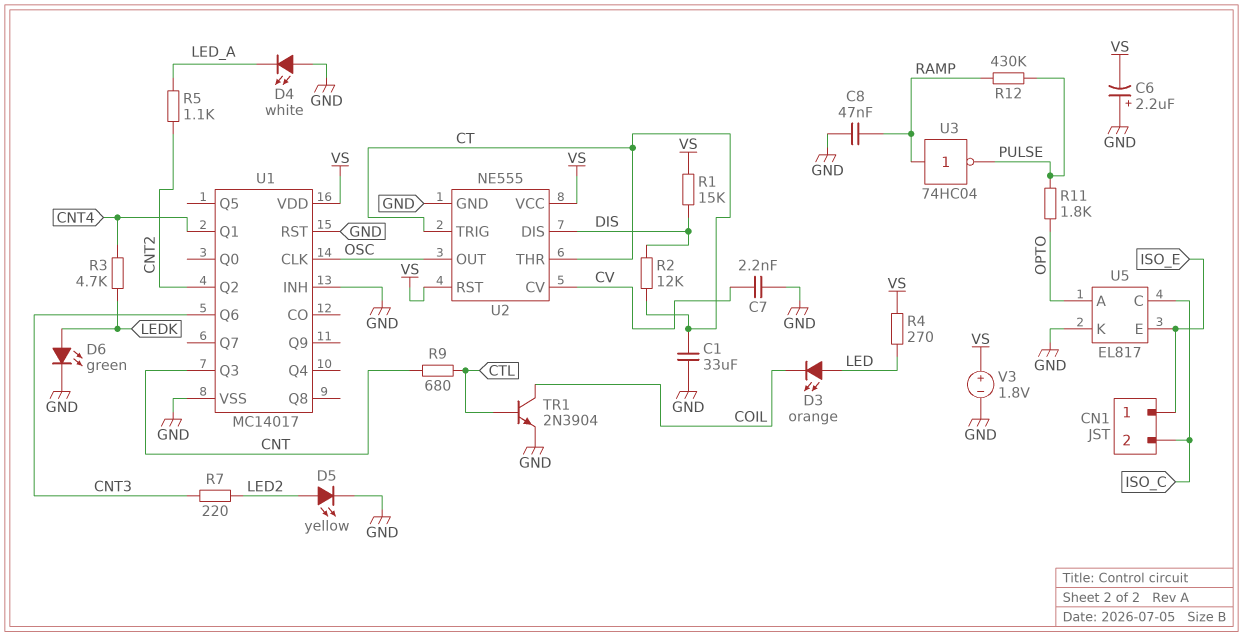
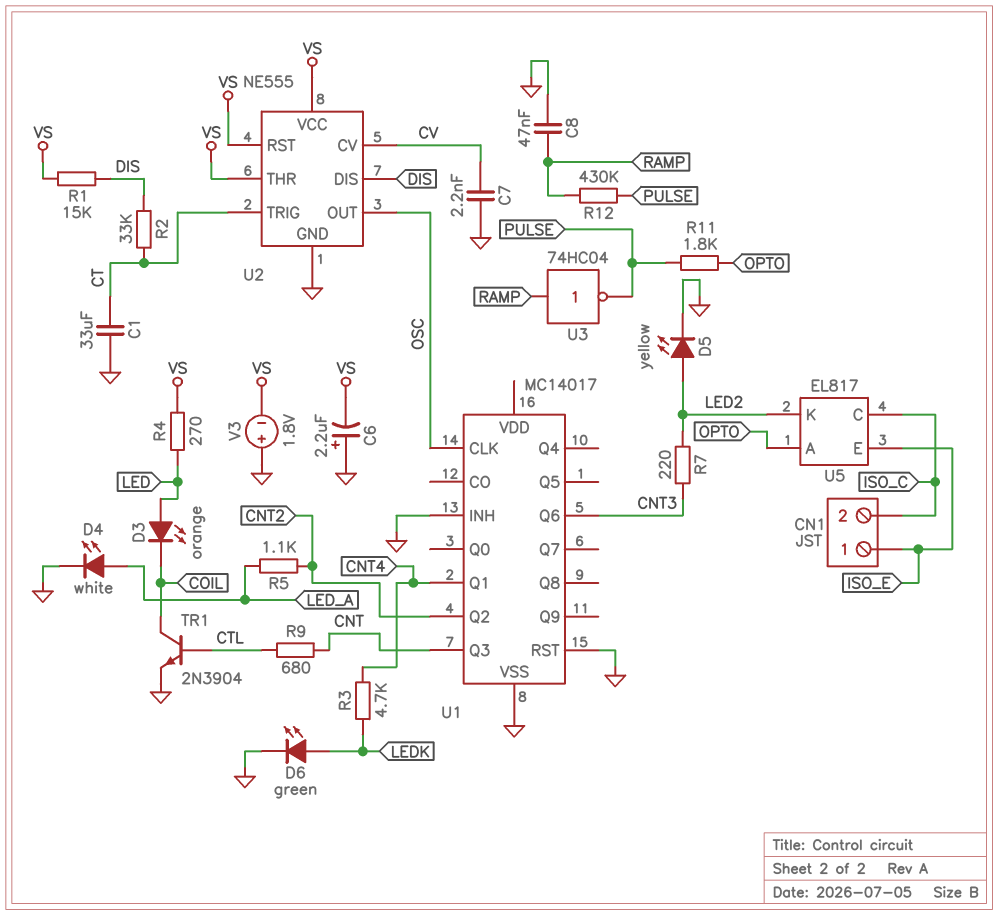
D4: LED white (A GND, K LED_A) -> LED white (A LED_A, K GND)
R2: 12k (CT, DIS) -> 33k (CT, DIS)
U1 pin VDD: VS -> none
U2 pin THR: CT -> VS
U5 pin K: GND -> LED2
V3: 1.8V (plus VS, minus GND) -> 1.8V (plus GND, minus VS)

